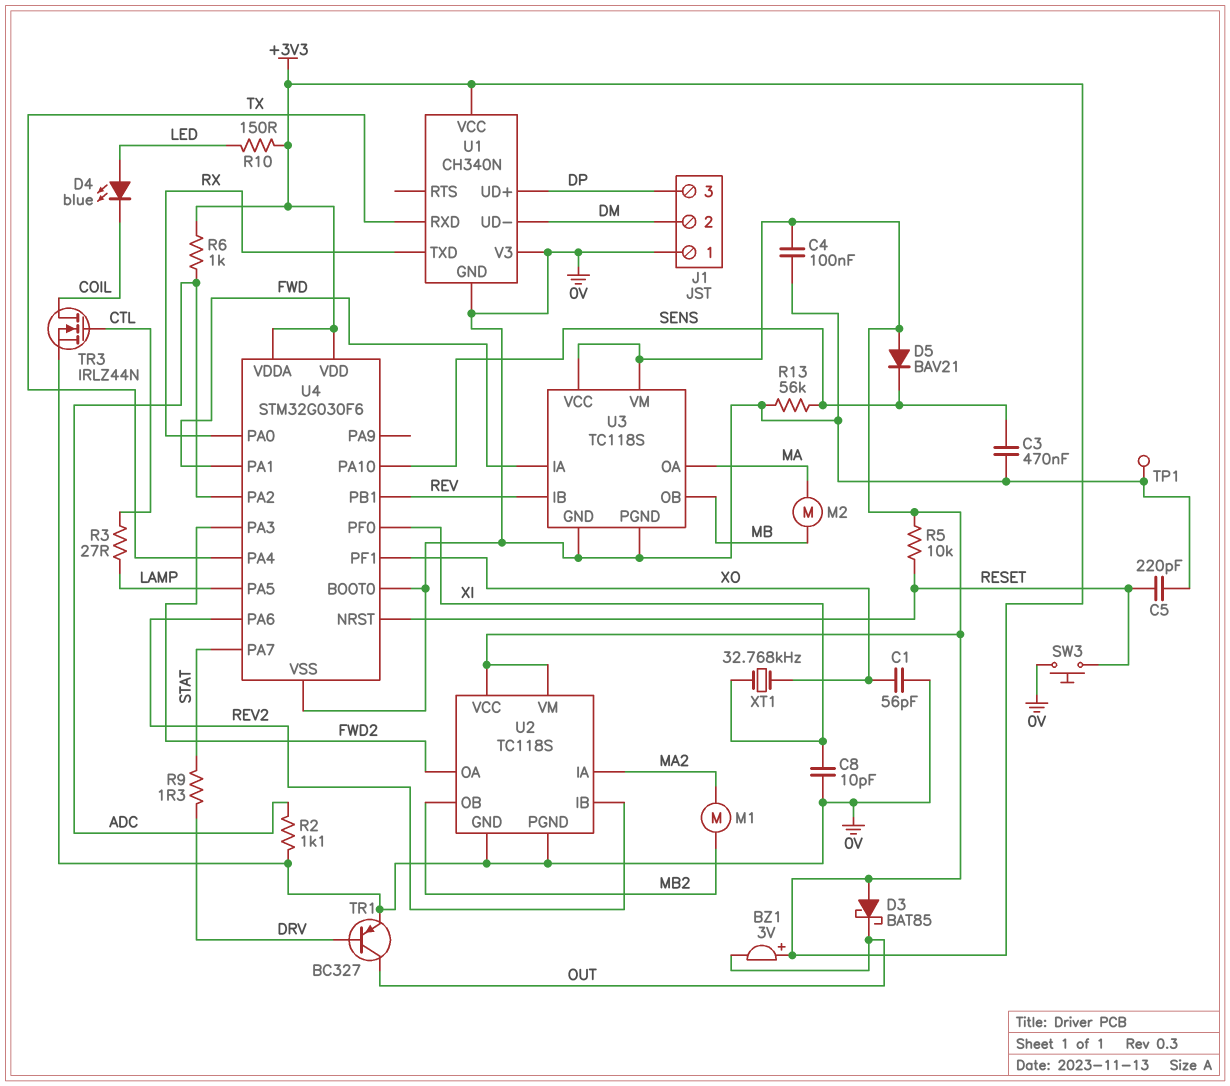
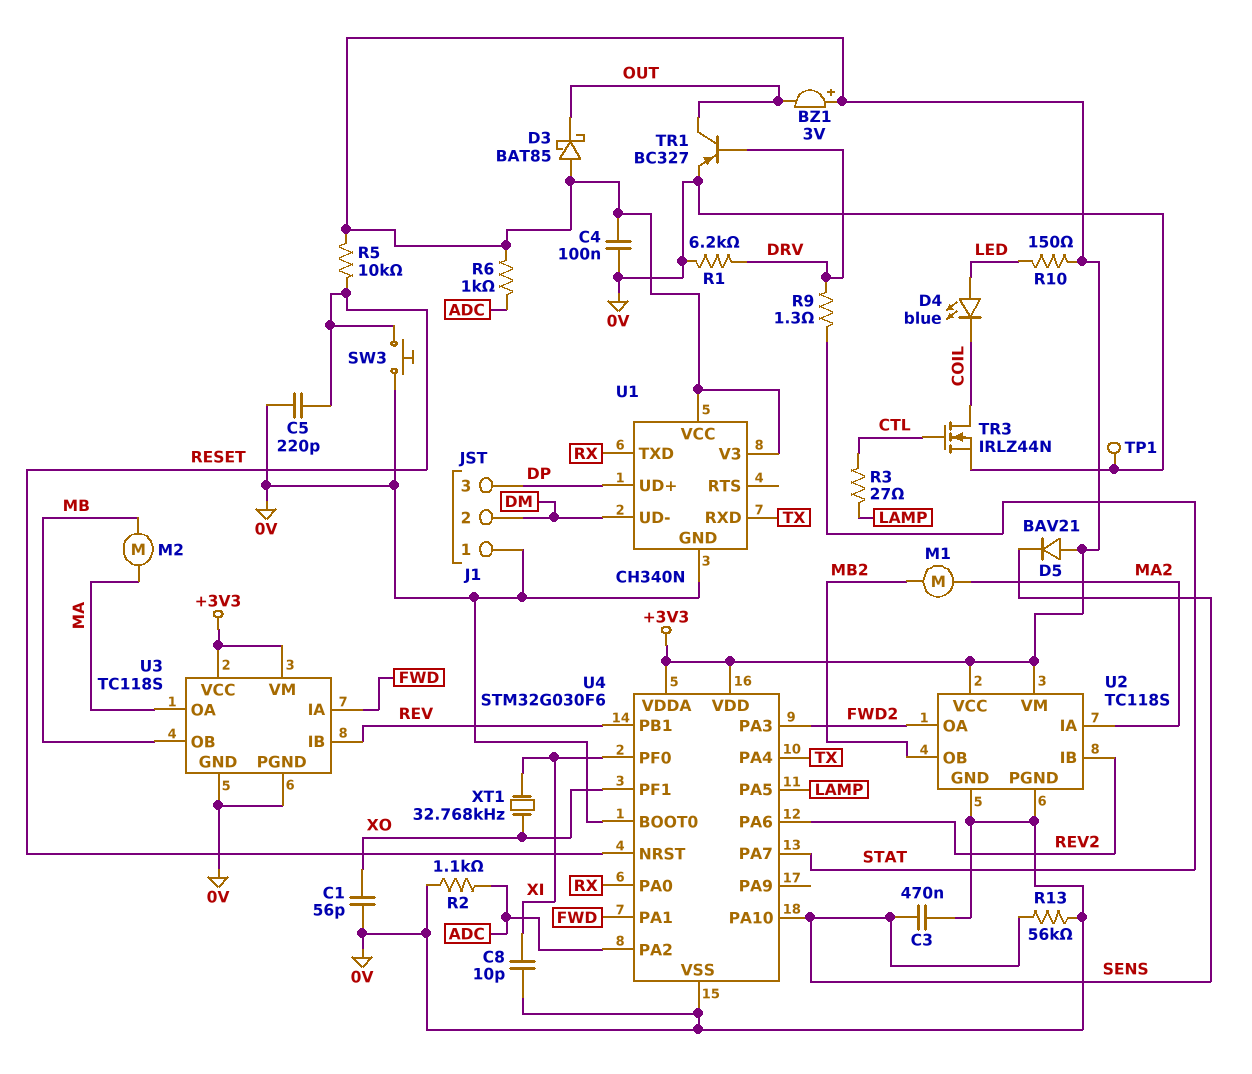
R1: none -> 6.2k (0V, DRV)
U1 pin V3: 0V -> +3V3

